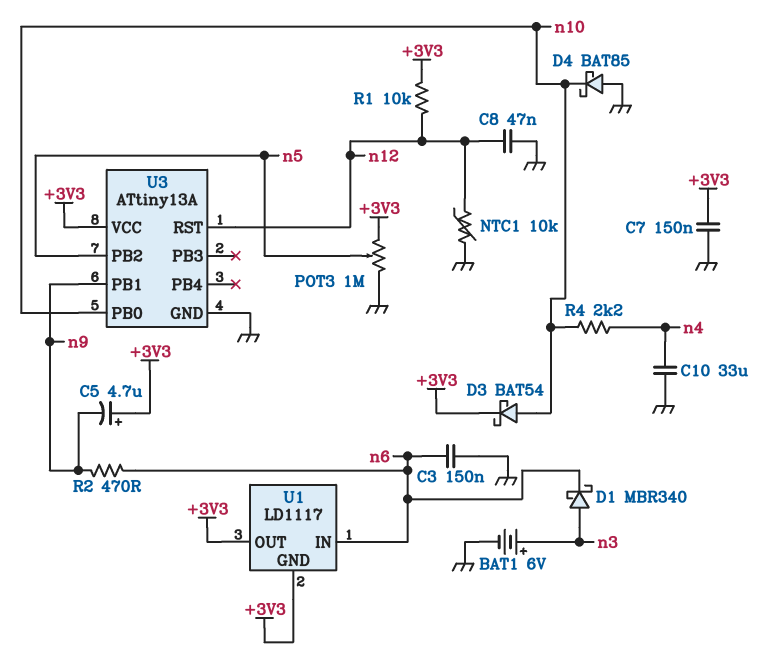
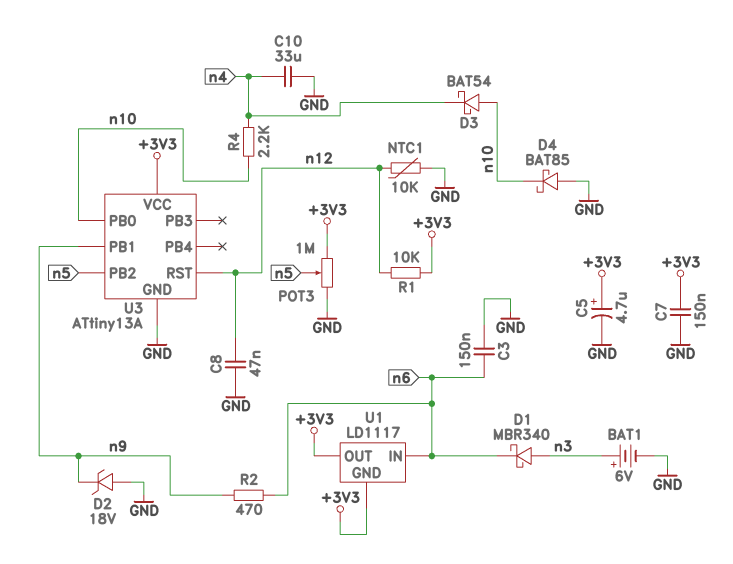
C5: 4.7uF (plus +3V3, minus n9) -> 4.7uF (plus +3V3, minus GND)
D2: none -> zener 18V (A GND, K n9)
D3: schottky BAT54 (A n10, K +3V3) -> schottky BAT54 (A n10, K n4)

